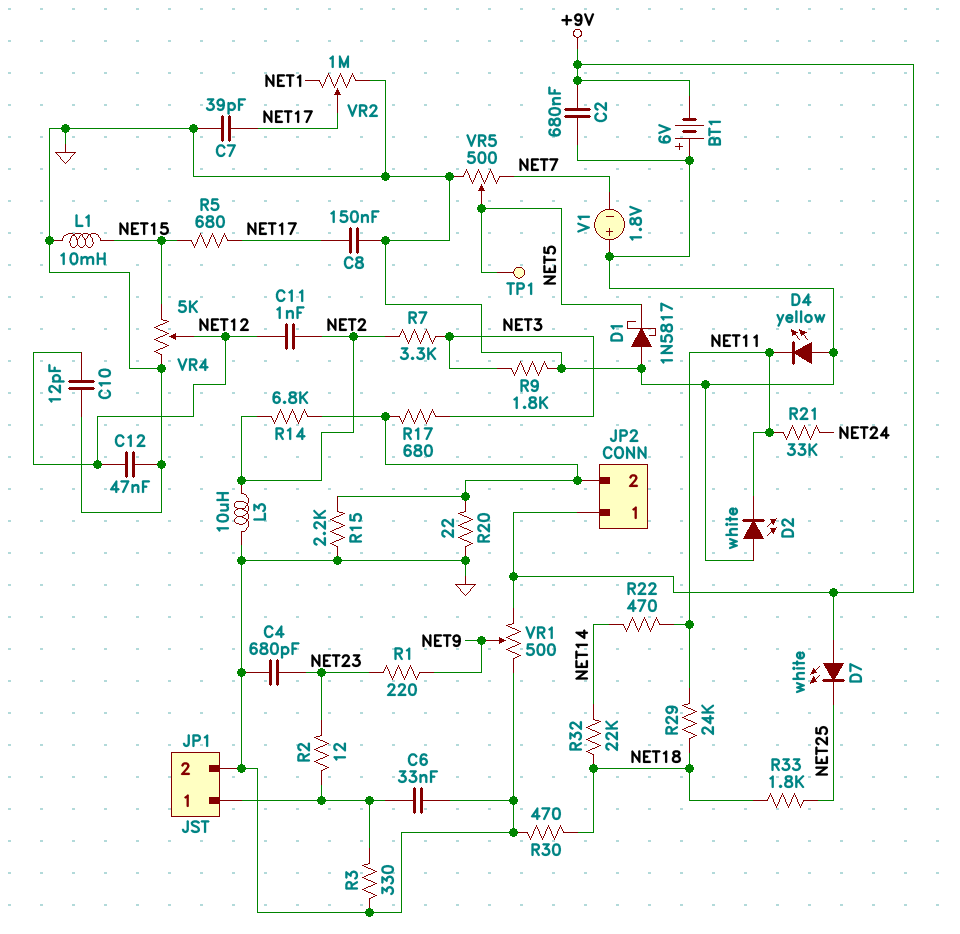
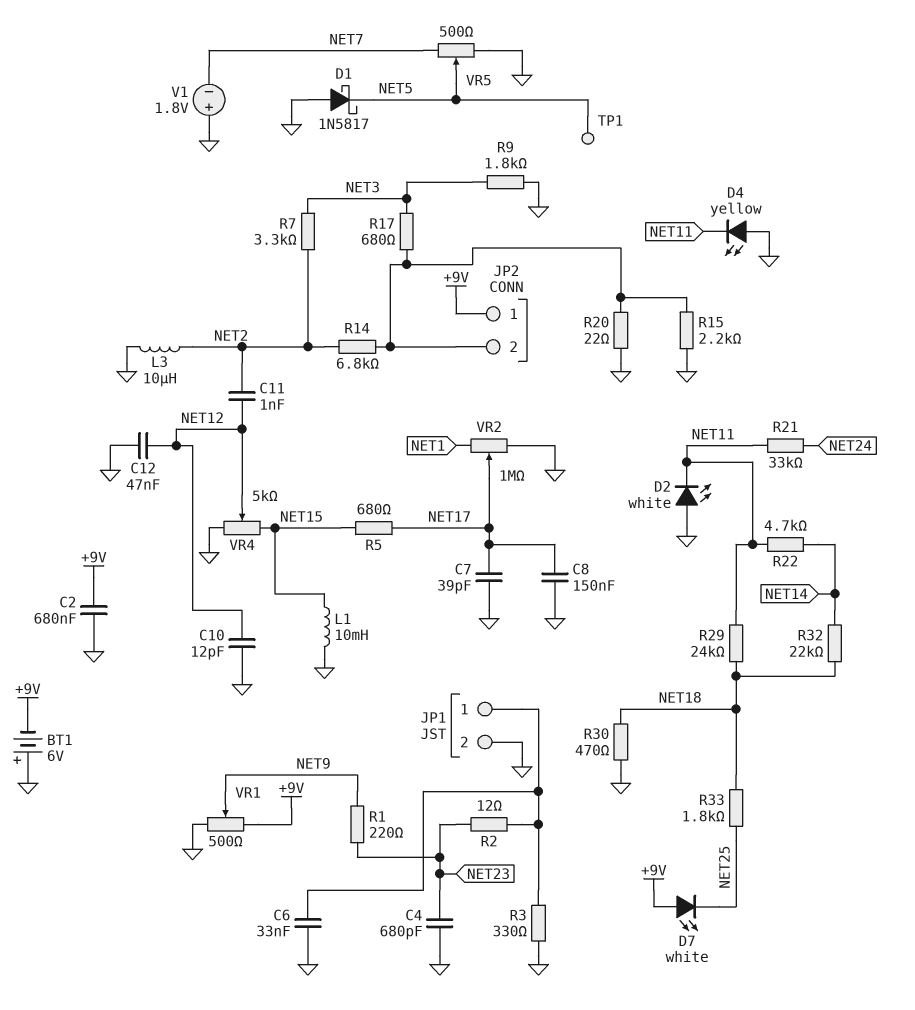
R22: 470 (NET11, NET14) -> 4.7k (NET11, NET14)

